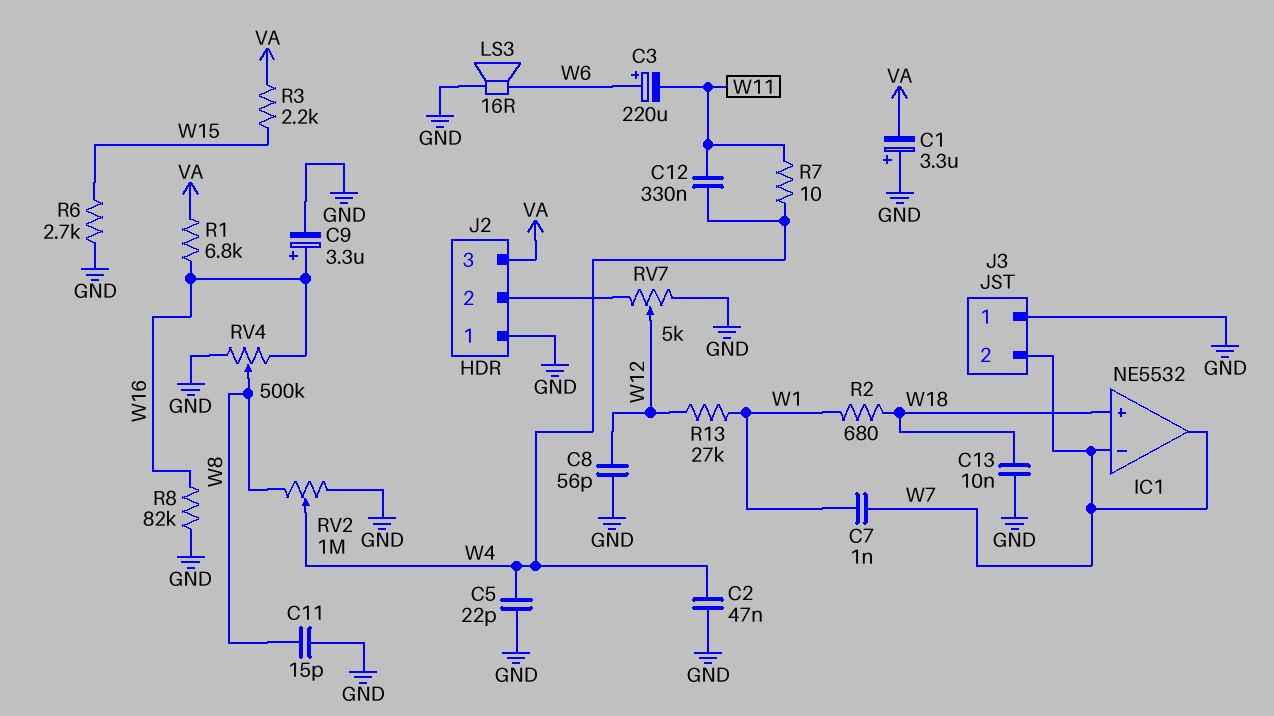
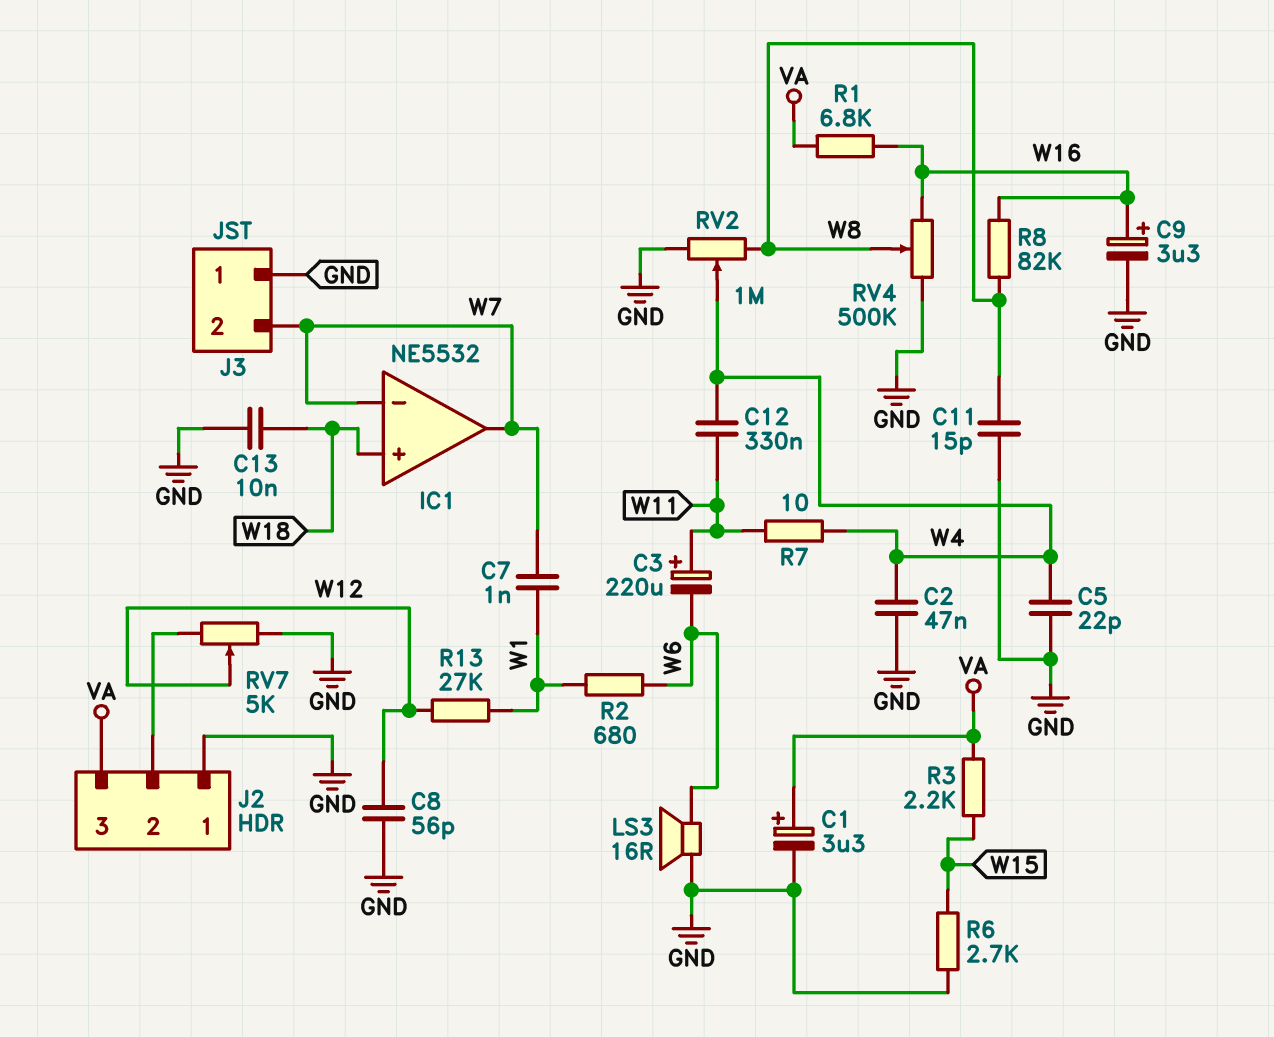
C1: 3.3uF (plus GND, minus VA) -> 3.3uF (plus VA, minus GND)
C3: 220uF (plus W6, minus W11) -> 220uF (plus W11, minus W6)
R2: 680 (W1, W18) -> 680 (W1, W6)
R8: 82k (GND, W16) -> 82k (W8, W16)

